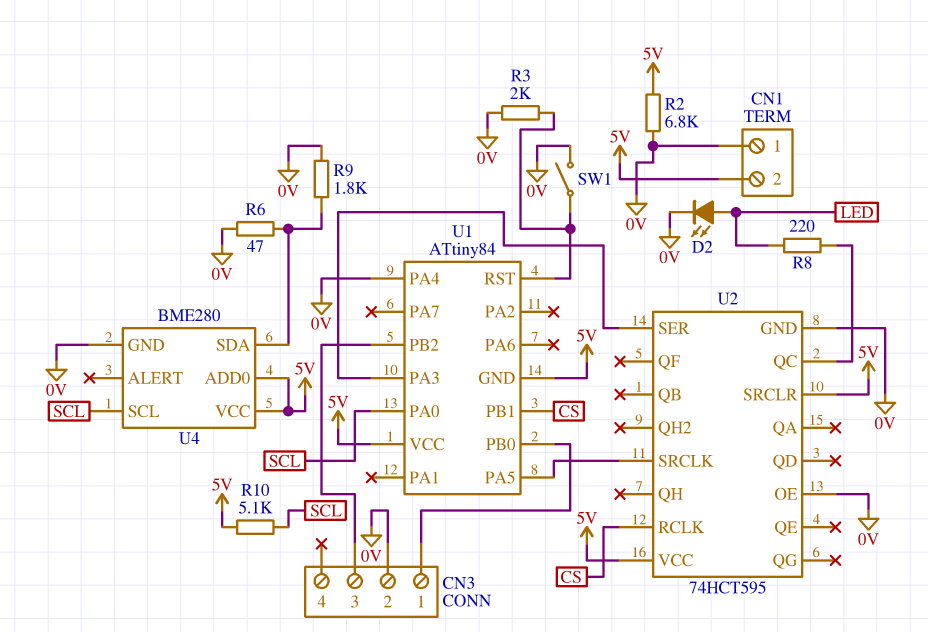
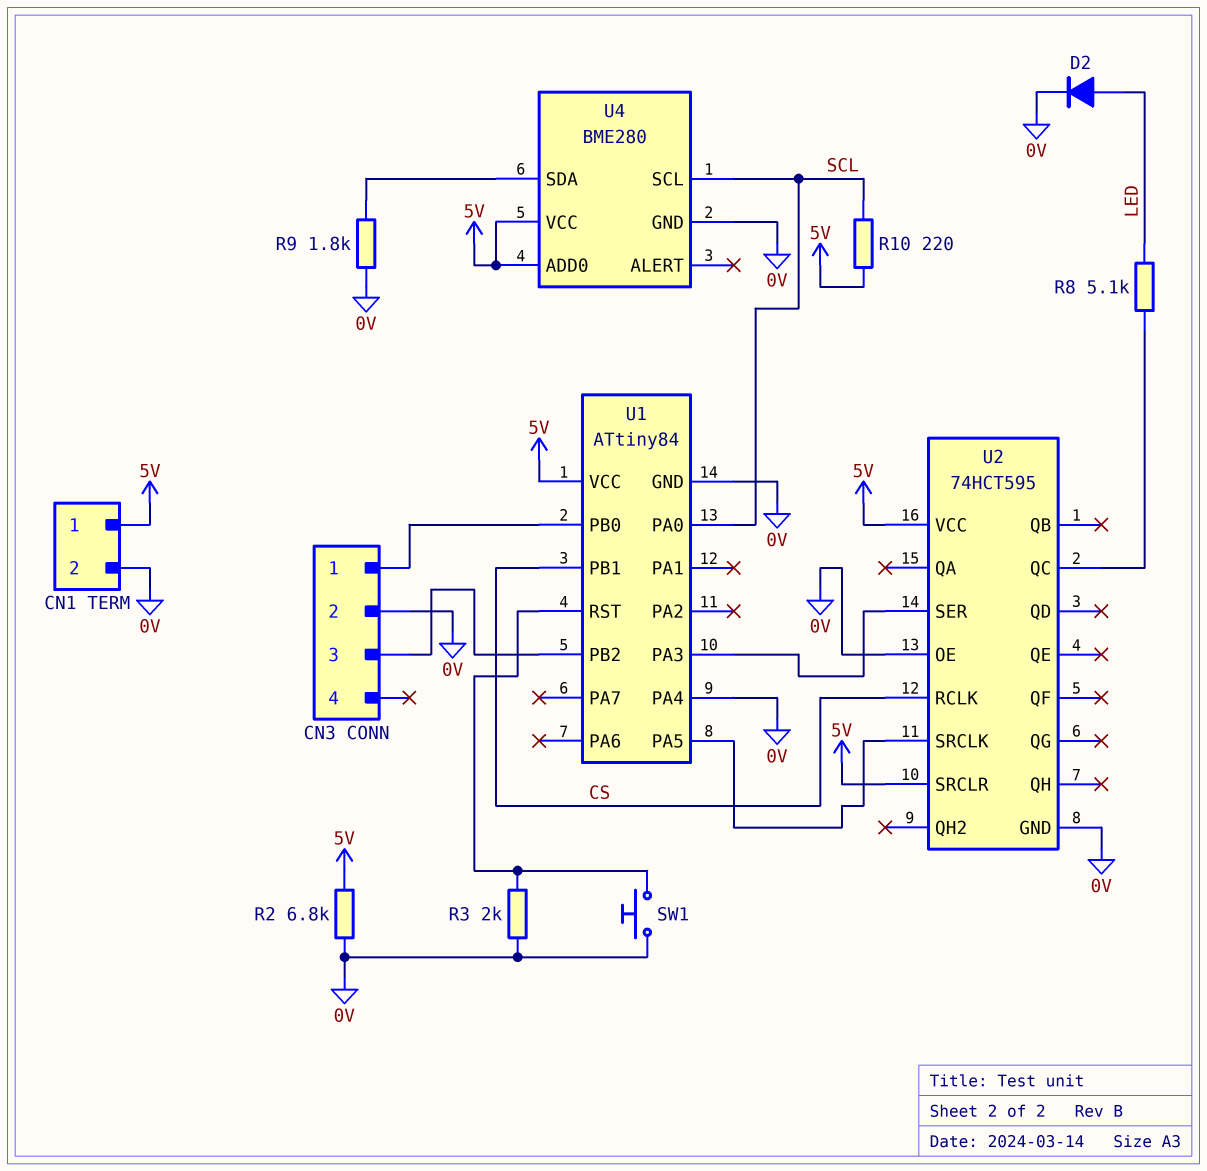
CN1 pin 1: 0V -> 5V
CN1 pin 2: 5V -> 0V
D2: LED (A LED, K 0V) -> diode (A LED, K 0V)
R6: 47 (0V, U4/SDA) -> none
R8: 220 (LED, U2/QC) -> 5.1k (LED, U2/QC)
R10: 5.1k (5V, SCL) -> 220 (5V, SCL)
SW1: switch (0V, U1/RST) -> button (0V, U1/RST)
U1 pin GND: 5V -> 0V

